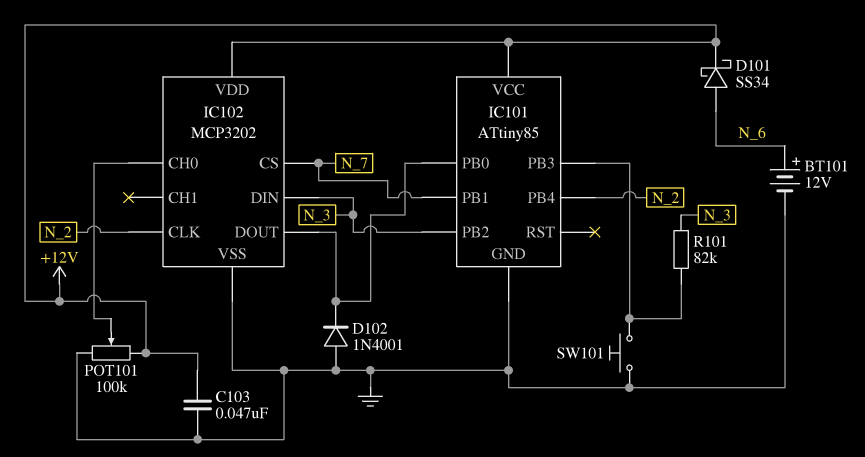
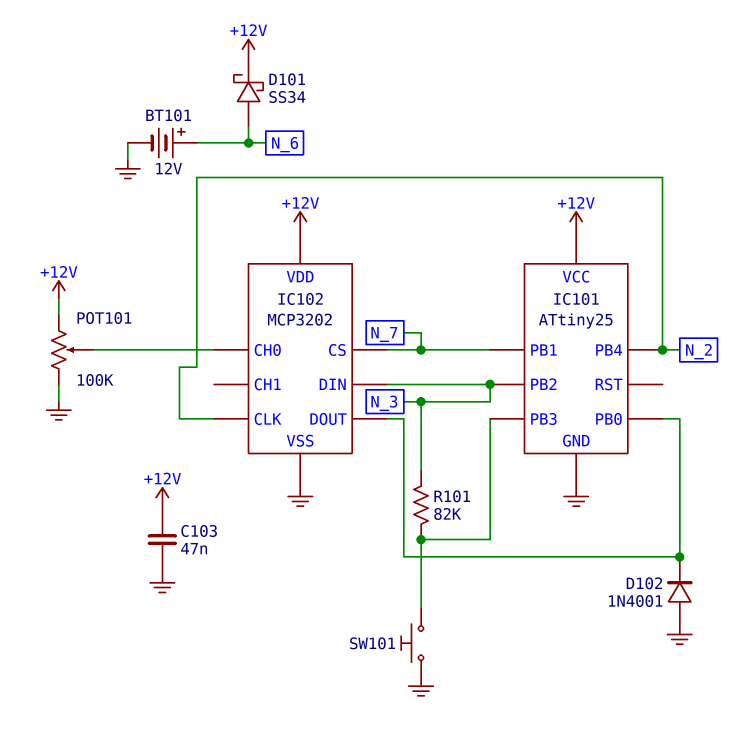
IC101: ATtiny85 -> ATtiny25

